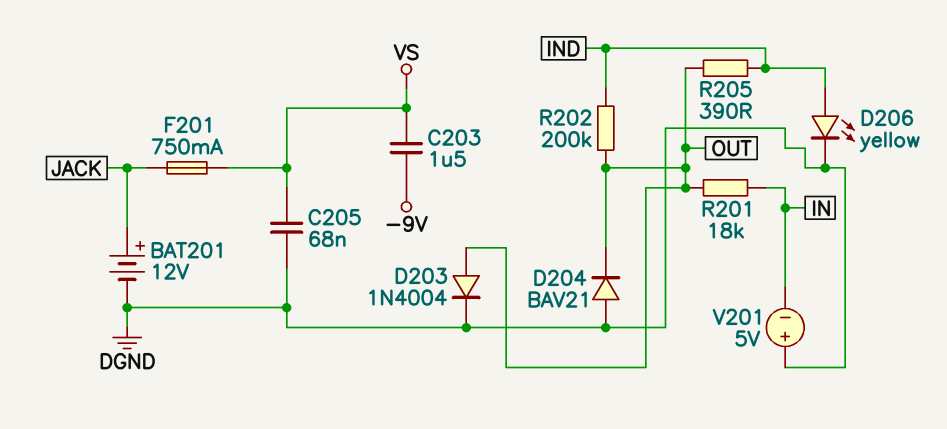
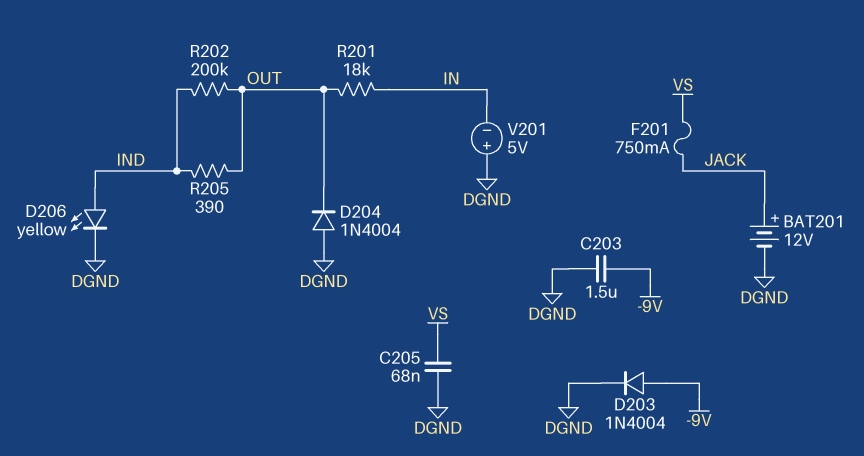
C203: 1.5uF (-9V, VS) -> 1.5uF (-9V, DGND)
D203: diode 1N4004 (A OUT, K DGND) -> diode 1N4004 (A -9V, K DGND)
D204: diode BAV21 (A DGND, K OUT) -> diode 1N4004 (A DGND, K OUT)

